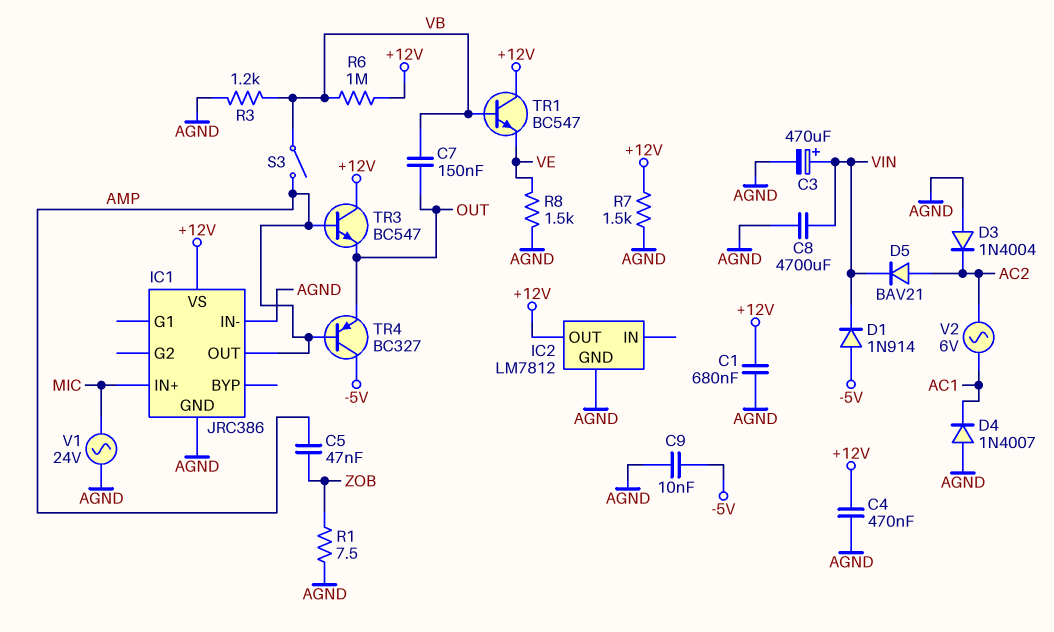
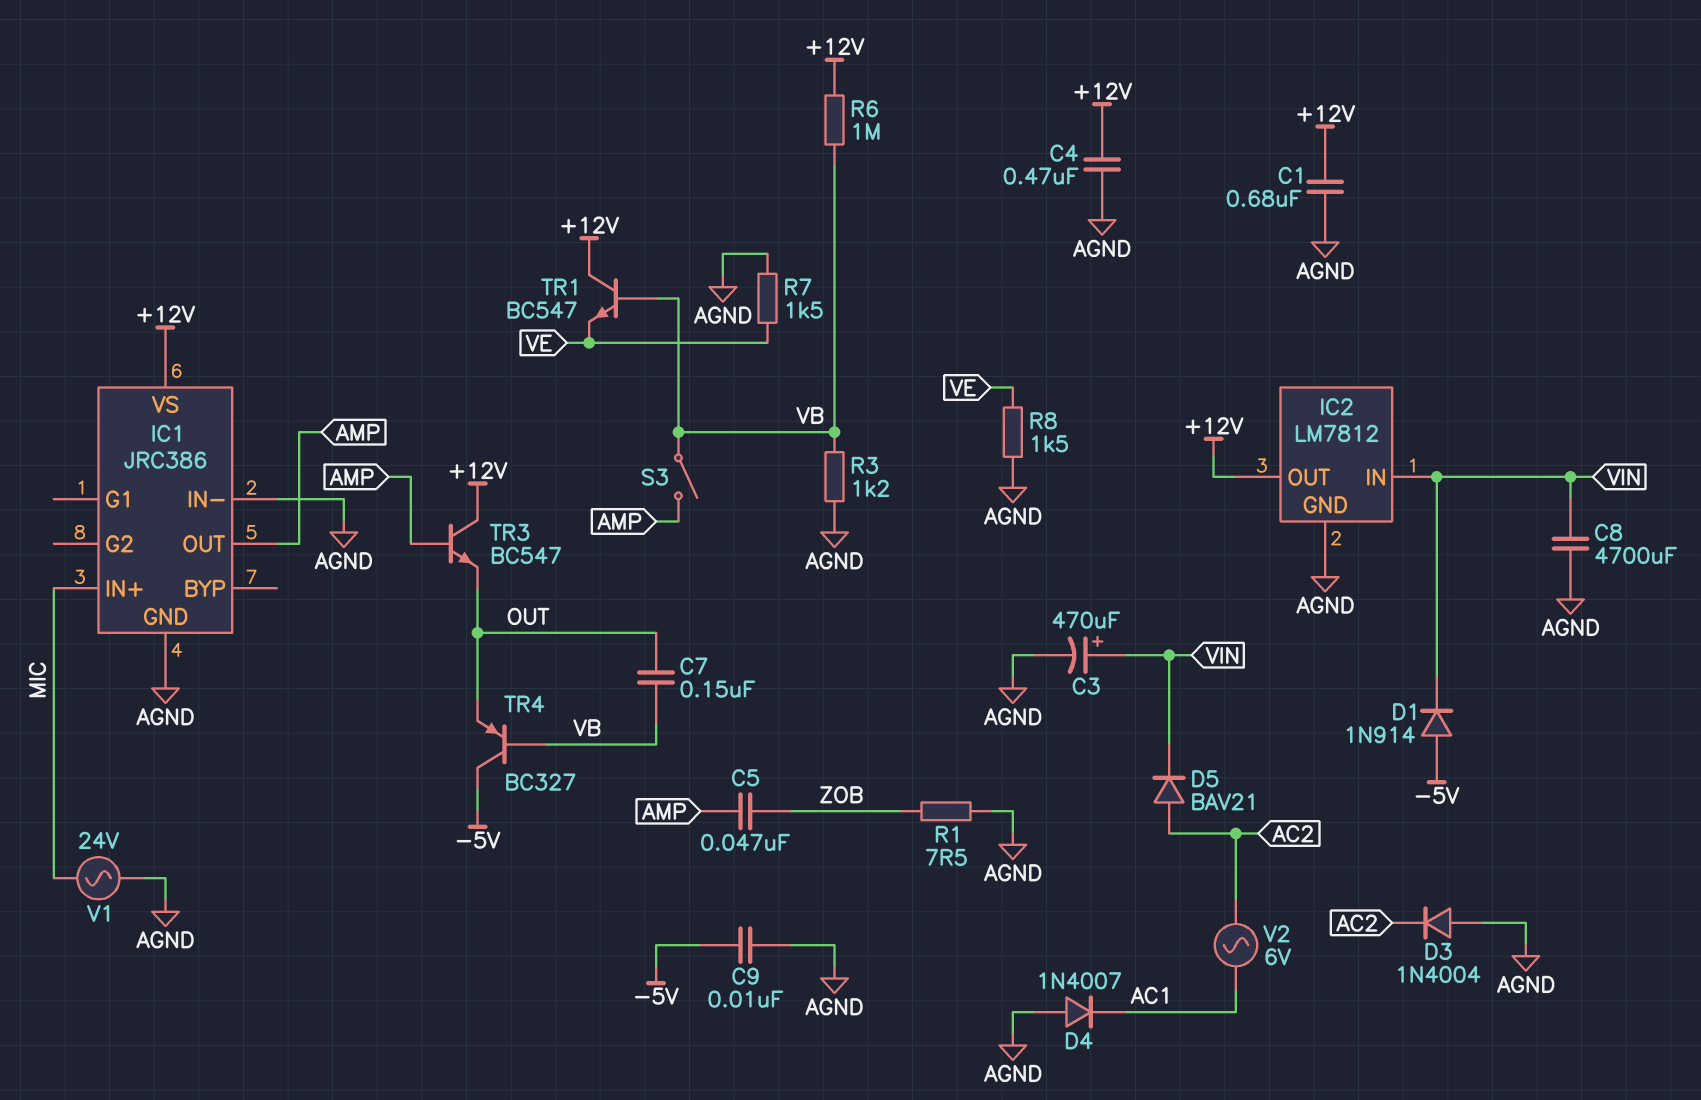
IC2 pin IN: none -> VIN
R7: 1.5k (+12V, AGND) -> 1.5k (AGND, VE)
TR4: PNP BC327 (B AMP, C -5V, E OUT) -> PNP BC327 (B VB, C -5V, E OUT)

